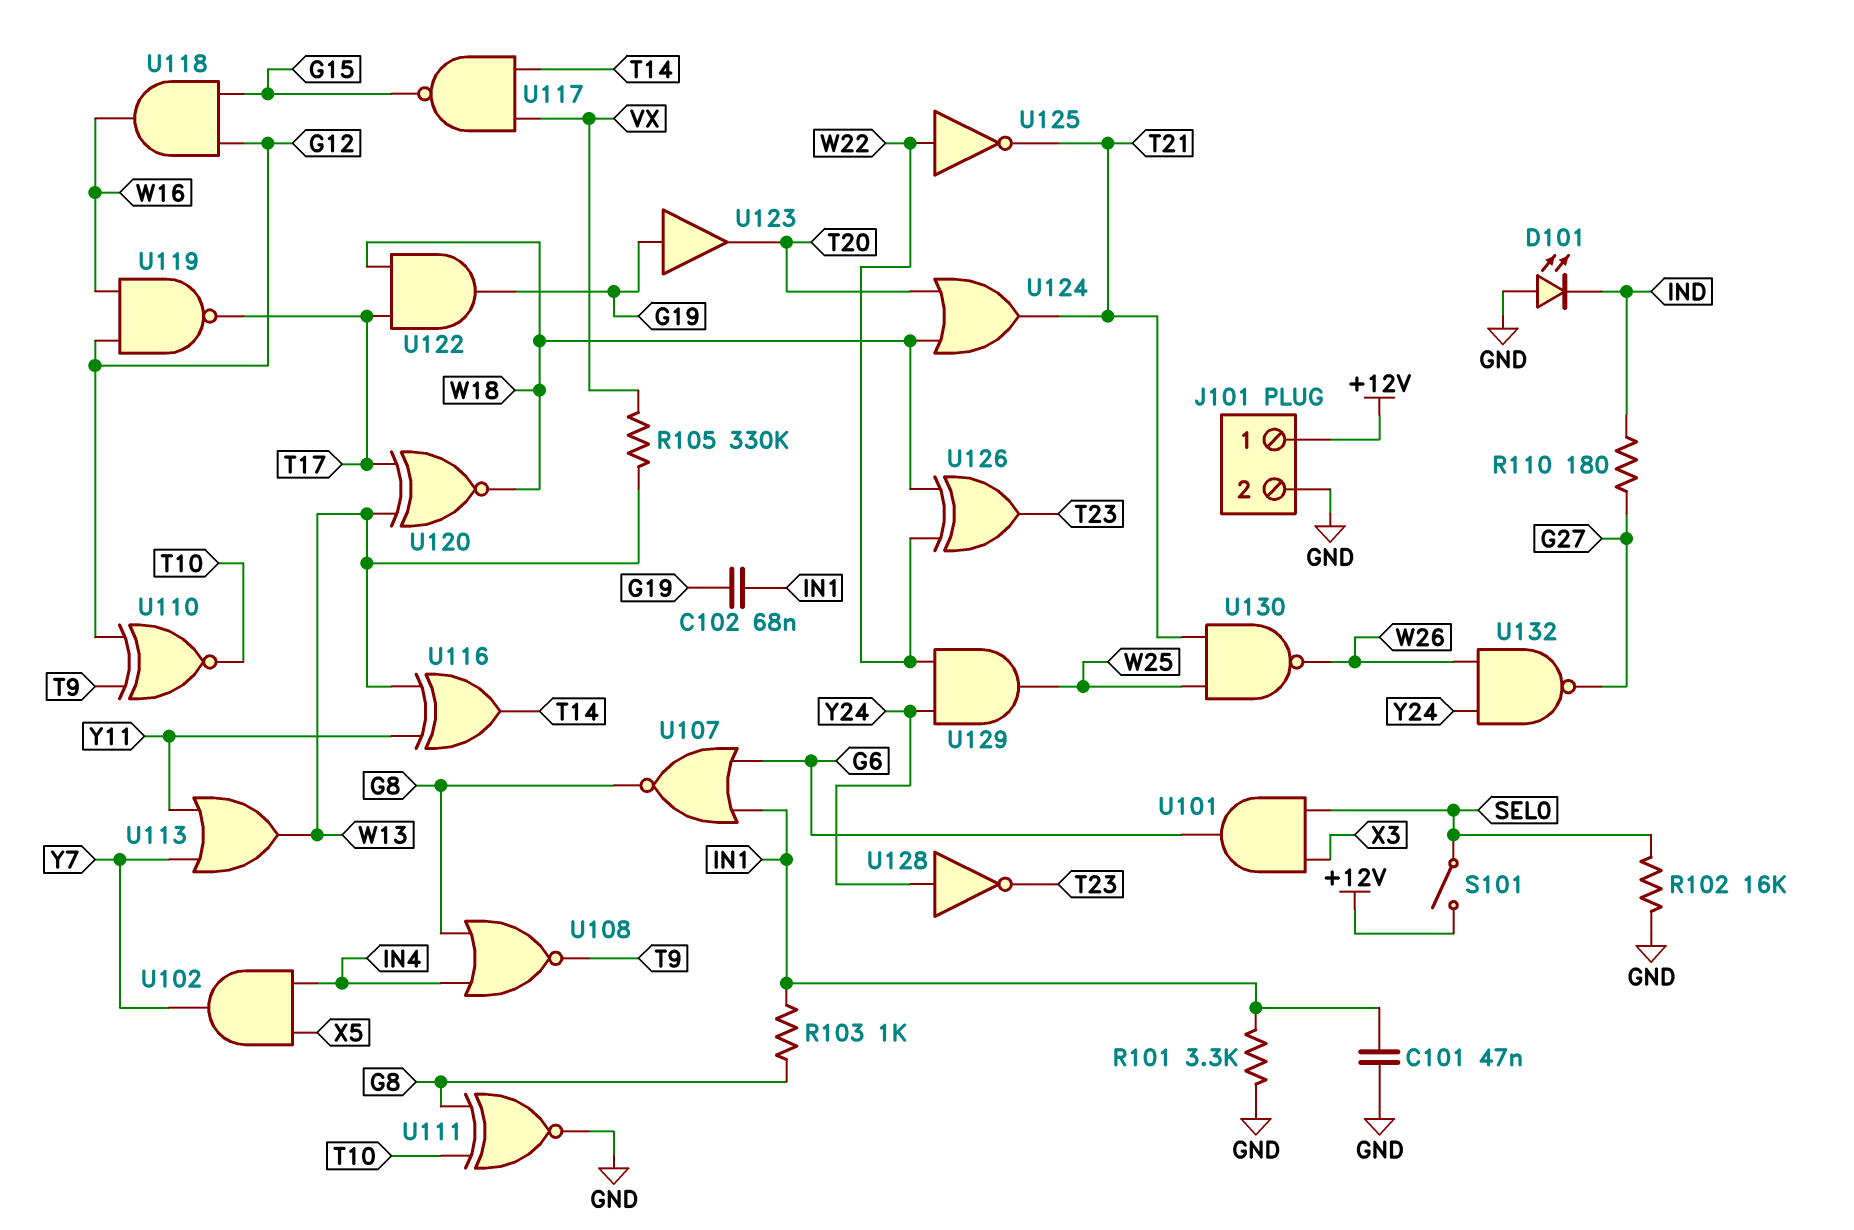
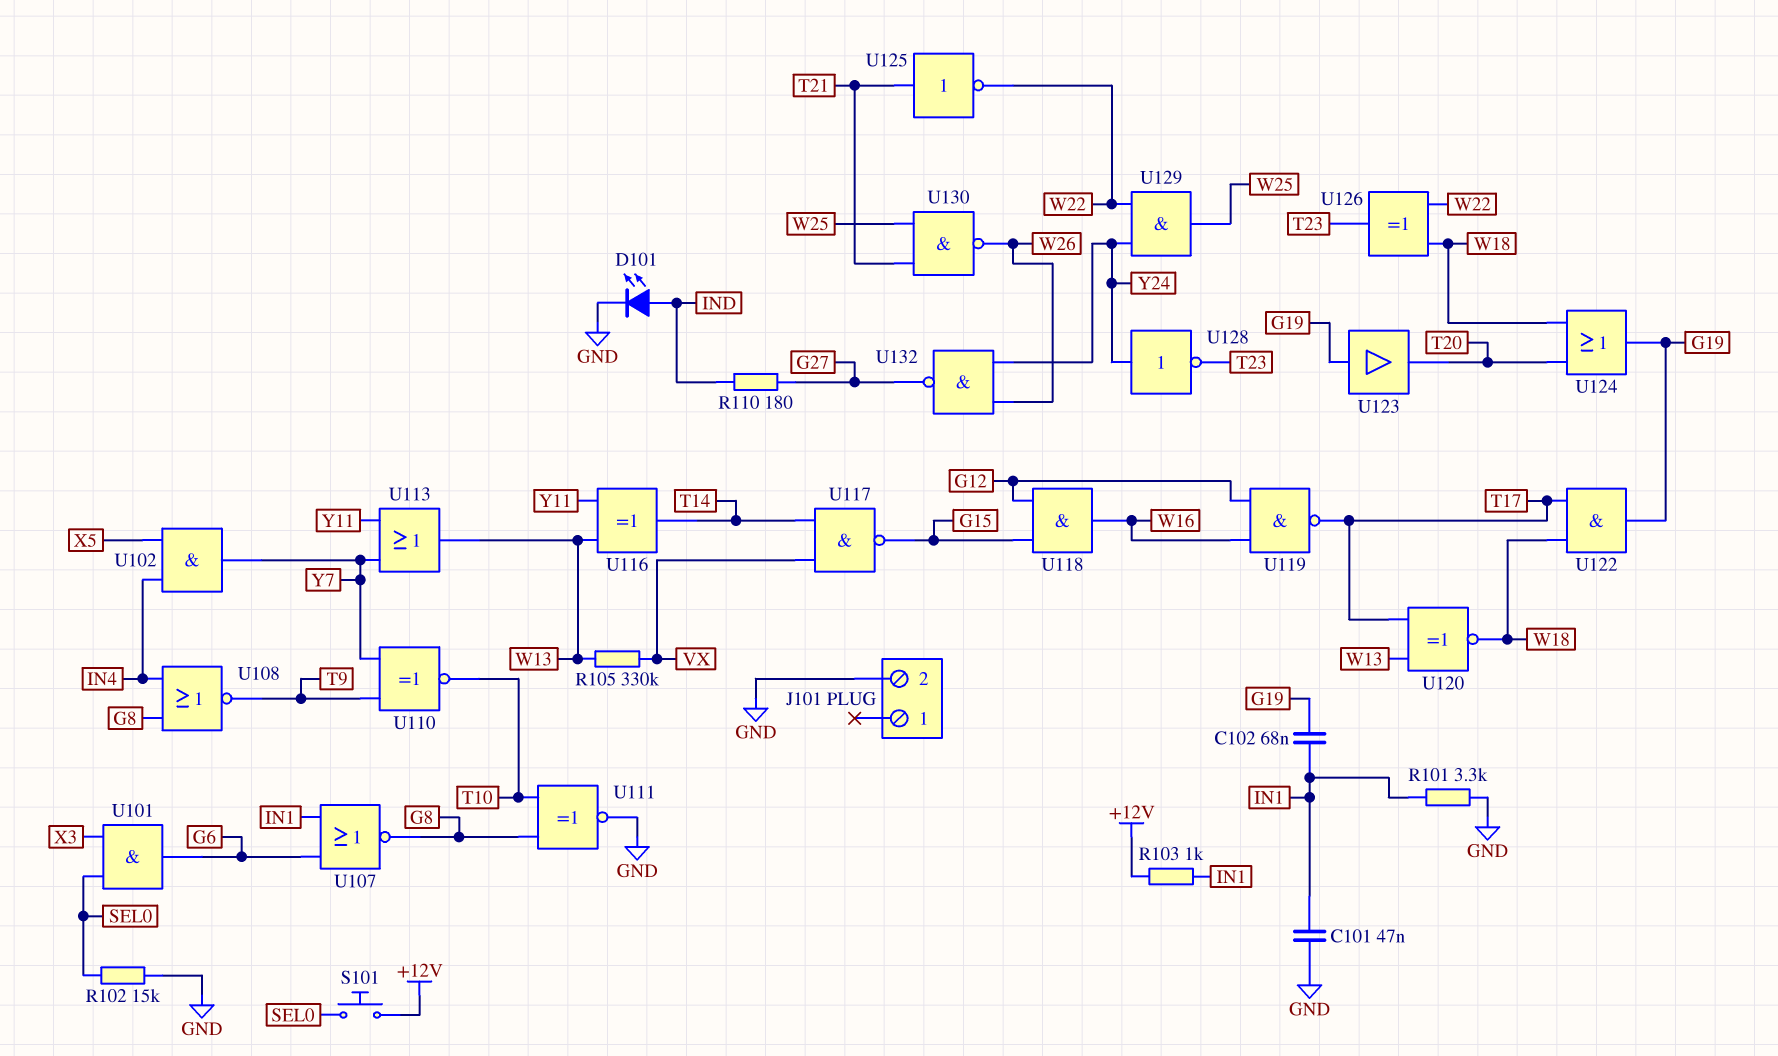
D101: LED (A GND, K IND) -> LED (A IND, K GND)
J101 pin 1: +12V -> none
R102: 16k (GND, SEL0) -> 15k (GND, SEL0)
R103: 1k (G8, IN1) -> 1k (+12V, IN1)
S101: switch (+12V, SEL0) -> button (+12V, SEL0)
U110: XNOR (in G12, in T9, out T10) -> XNOR (in T9, in Y7, out T10)
U124: OR (in T20, in W18, out T21) -> OR (in T20, in W18, out G19)
U125: NOT (in W22, out T21) -> NOT (in T21, out W22)

